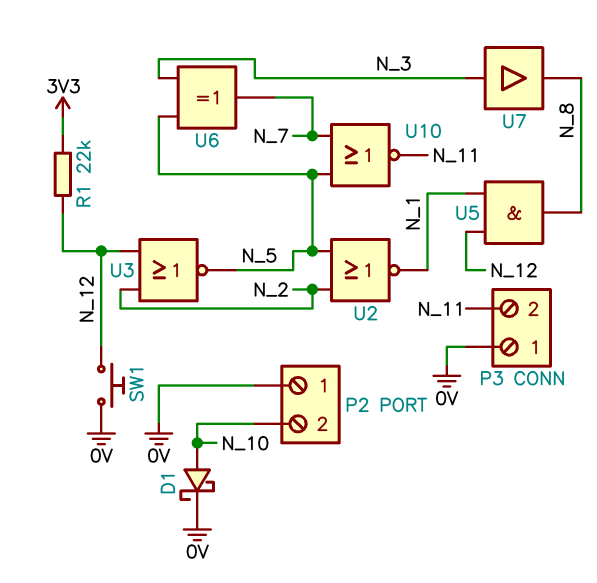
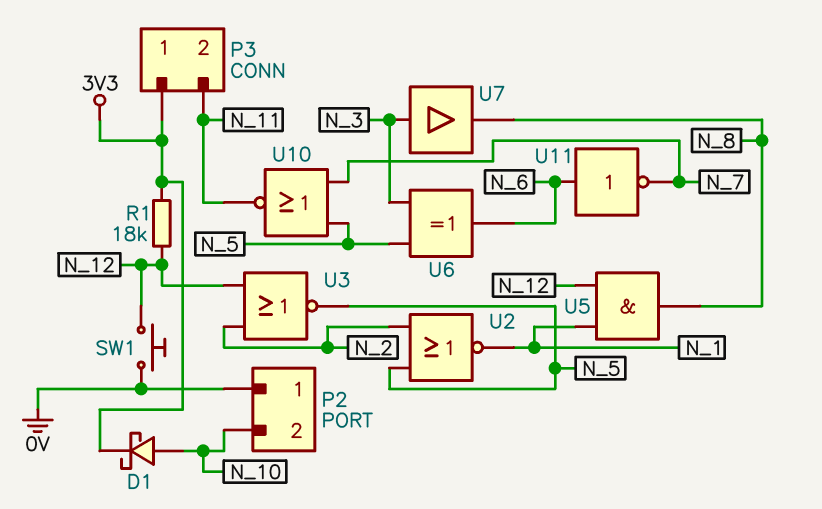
D1: schottky (A N_10, K 0V) -> schottky (A N_10, K 3V3)
P3 pin 1: 0V -> 3V3
R1: 22k (3V3, N_12) -> 18k (3V3, N_12)
U6: XOR (in N_3, in N_5, out N_7) -> XOR (in N_3, in N_5, out N_6)
U11: none -> NOT (in N_6, out N_7)

